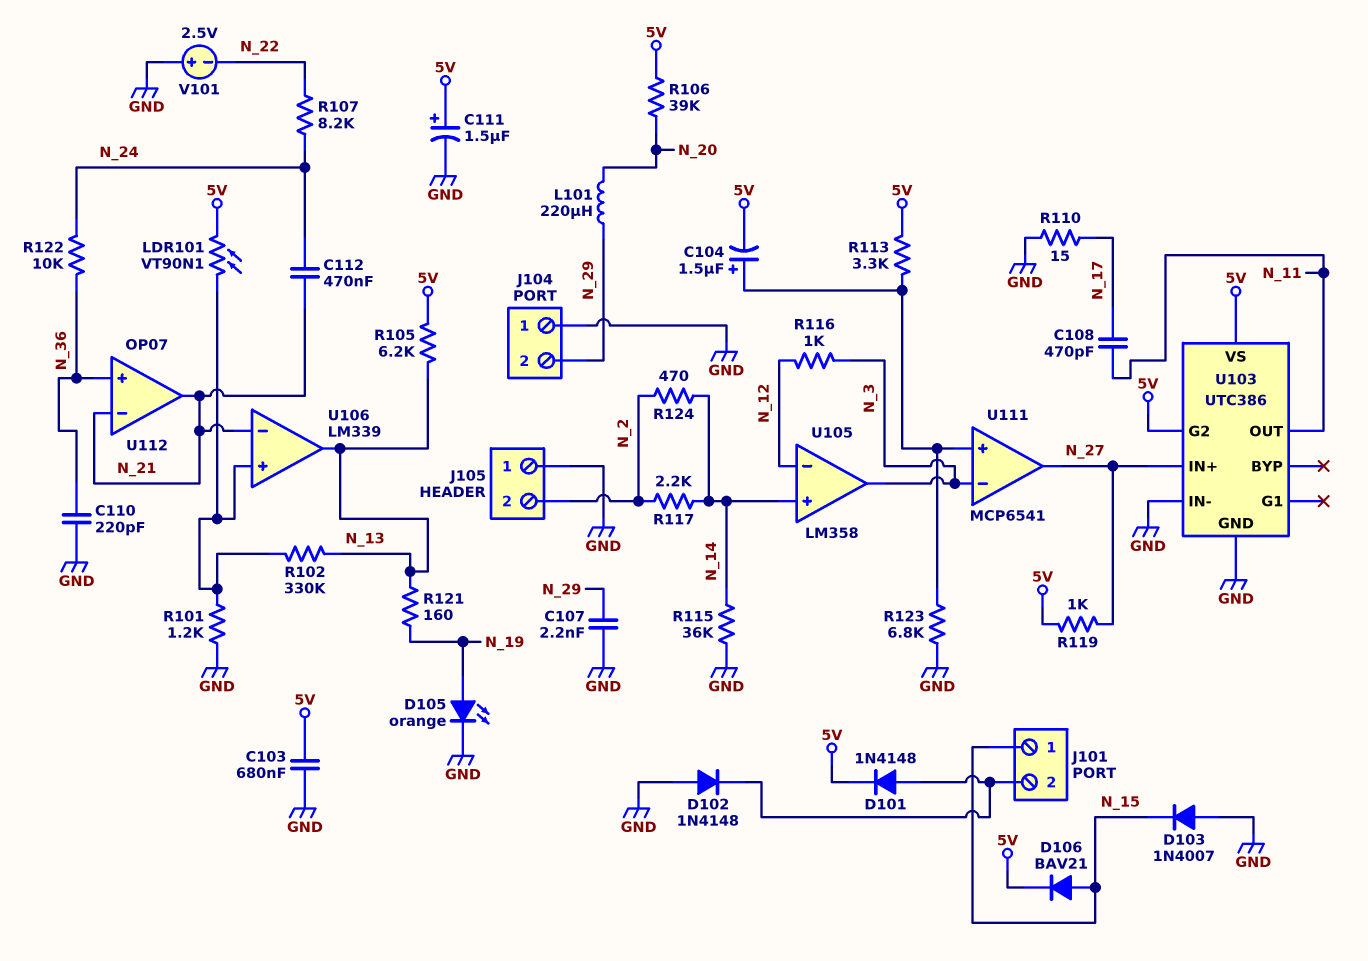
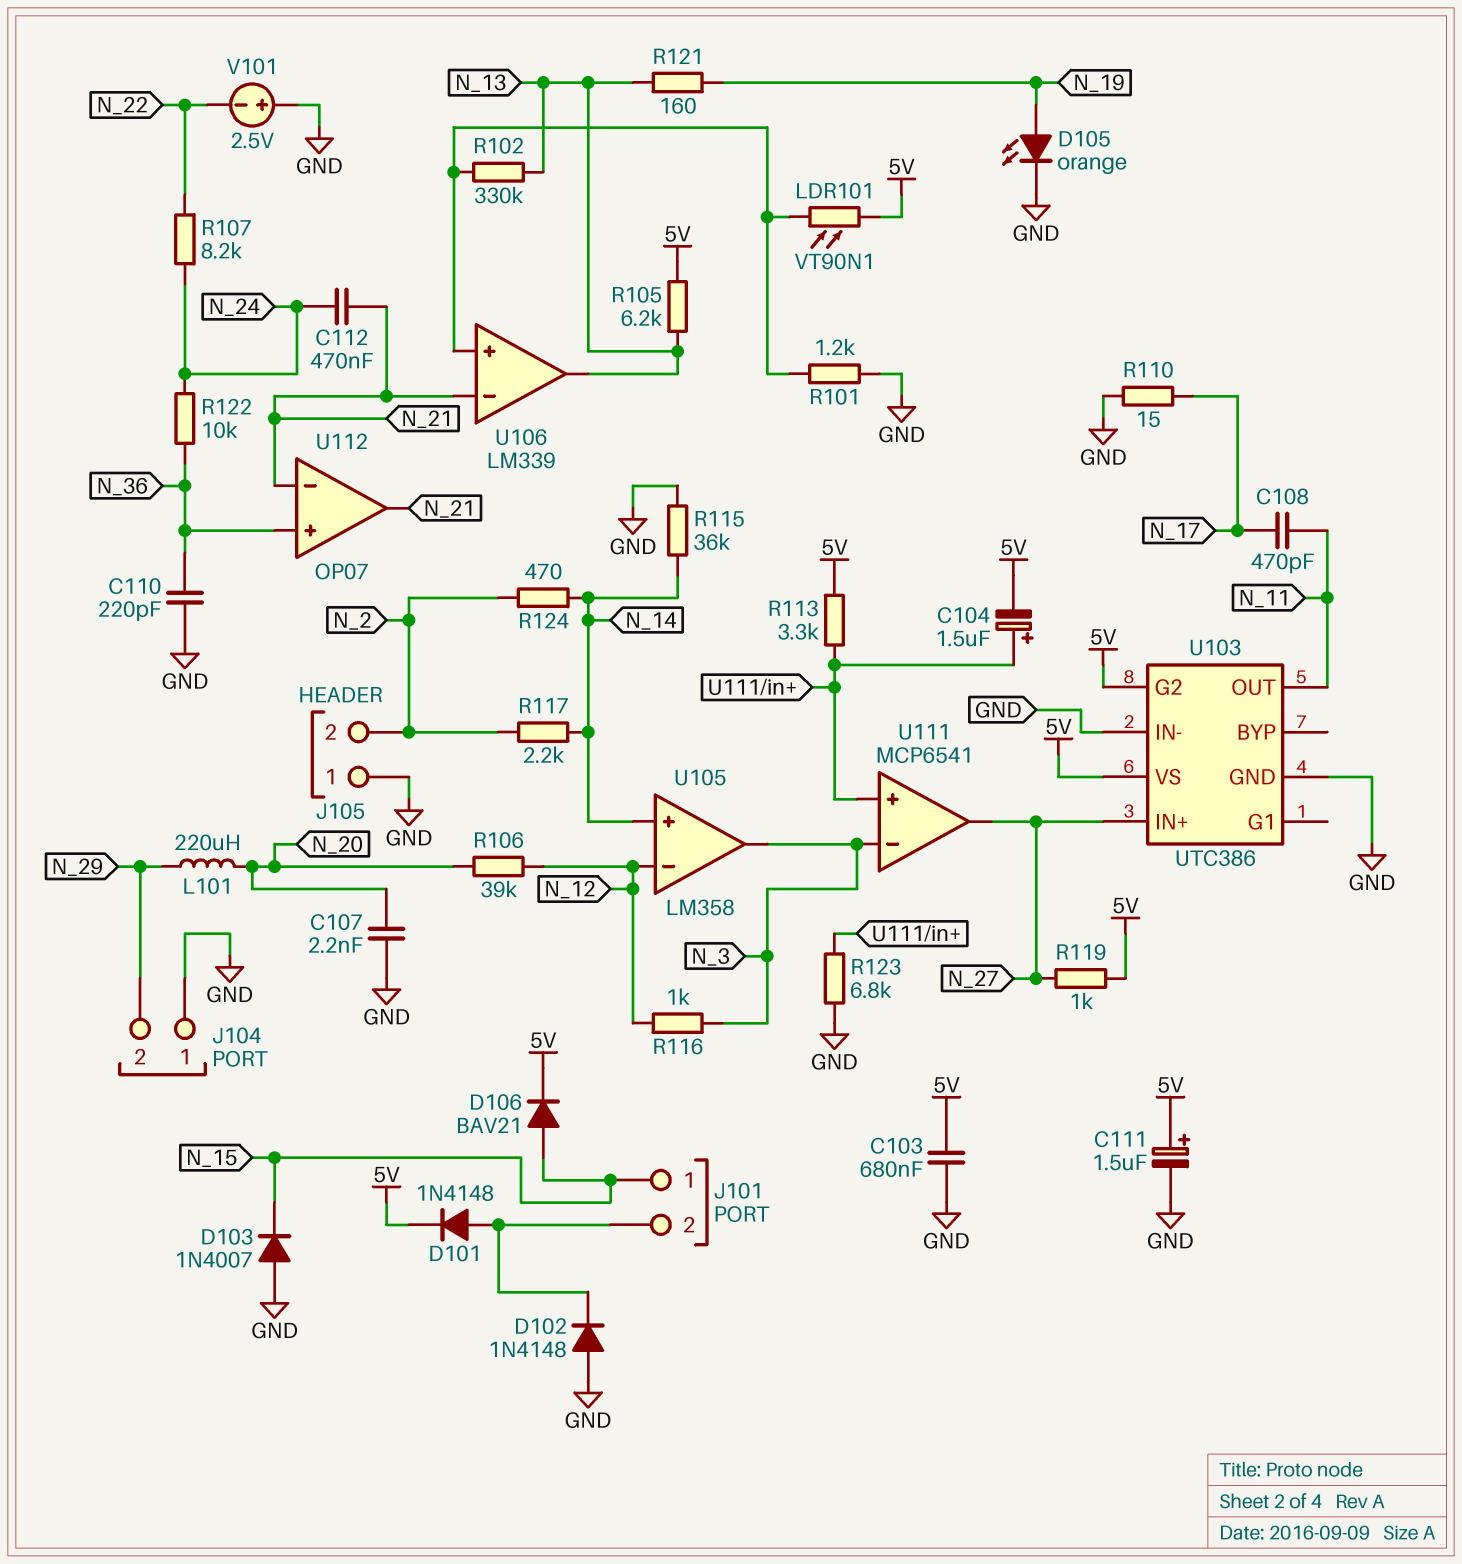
C107: 2.2nF (GND, N_29) -> 2.2nF (GND, N_20)
R106: 39k (5V, N_20) -> 39k (N_12, N_20)

